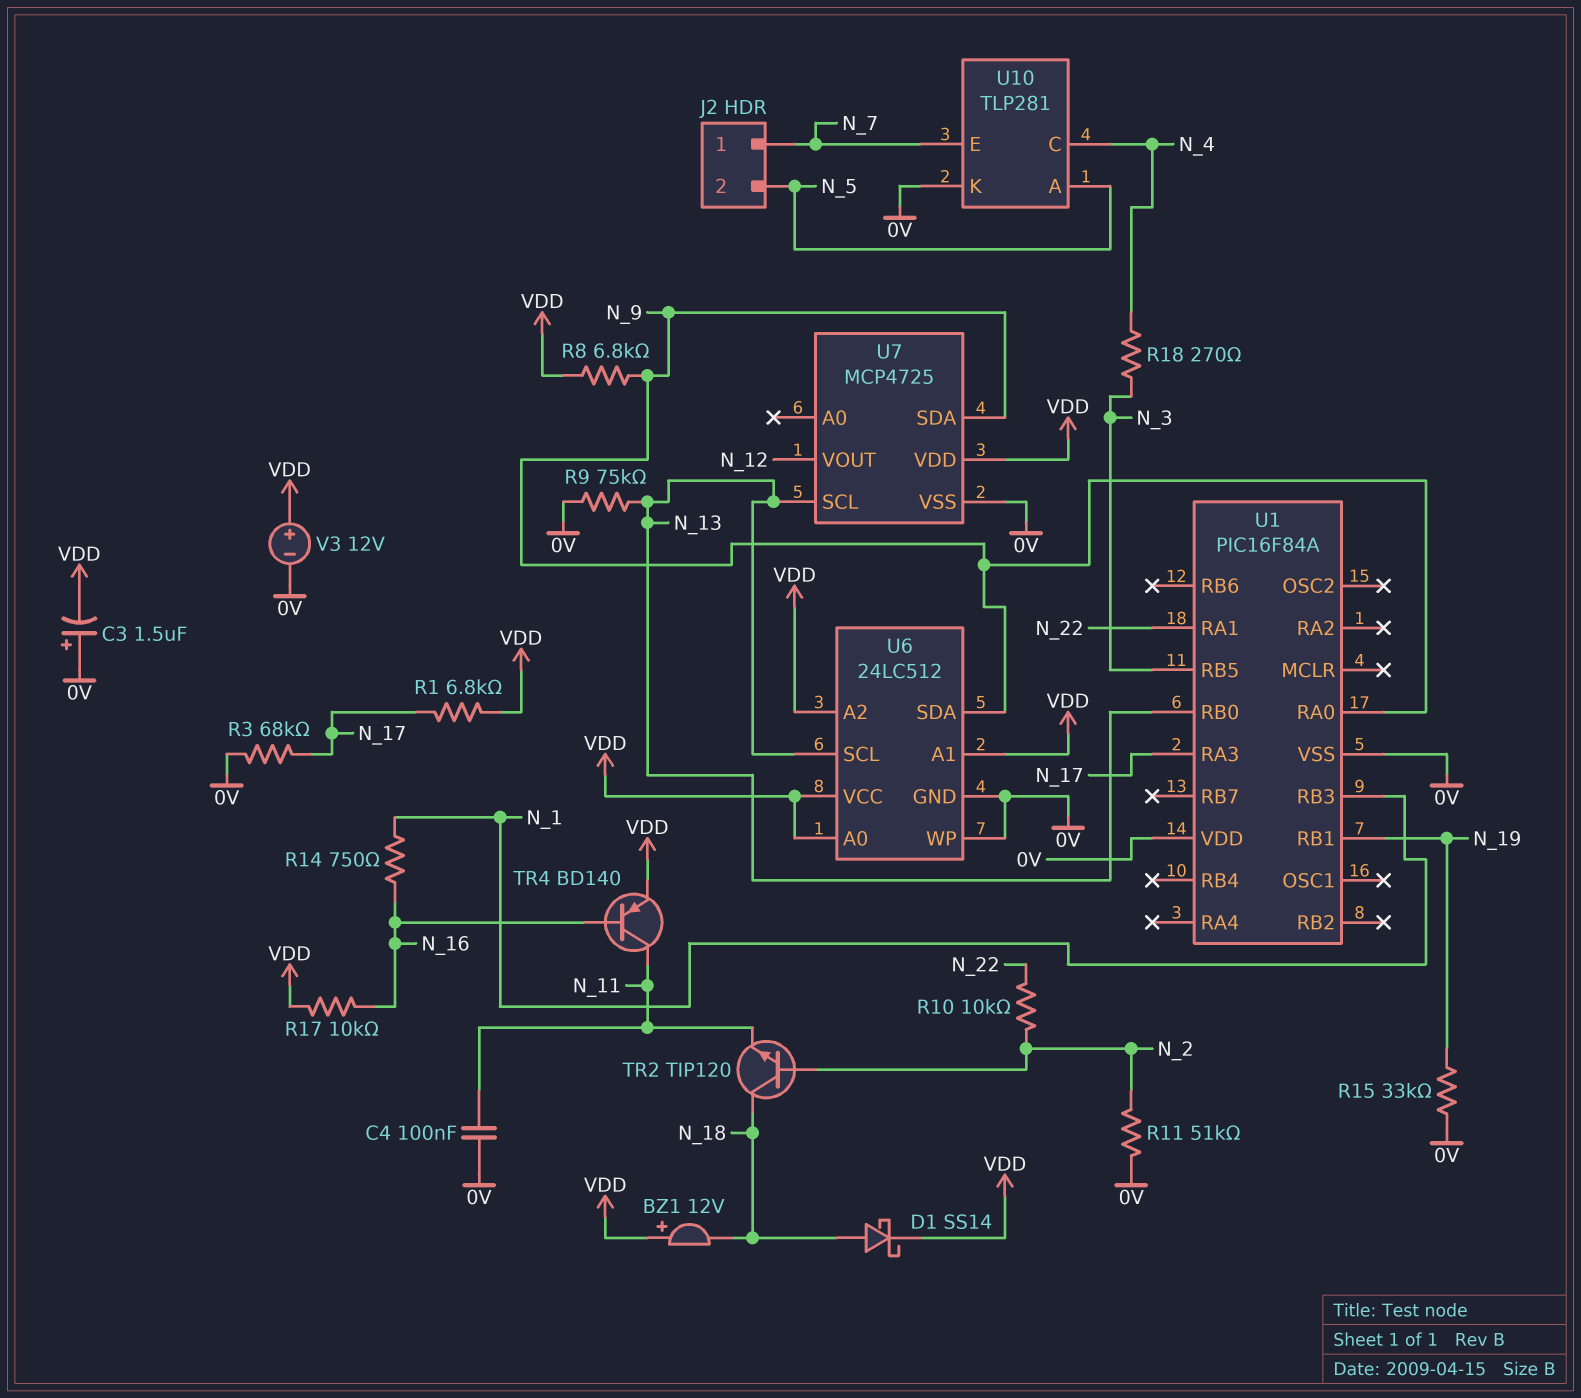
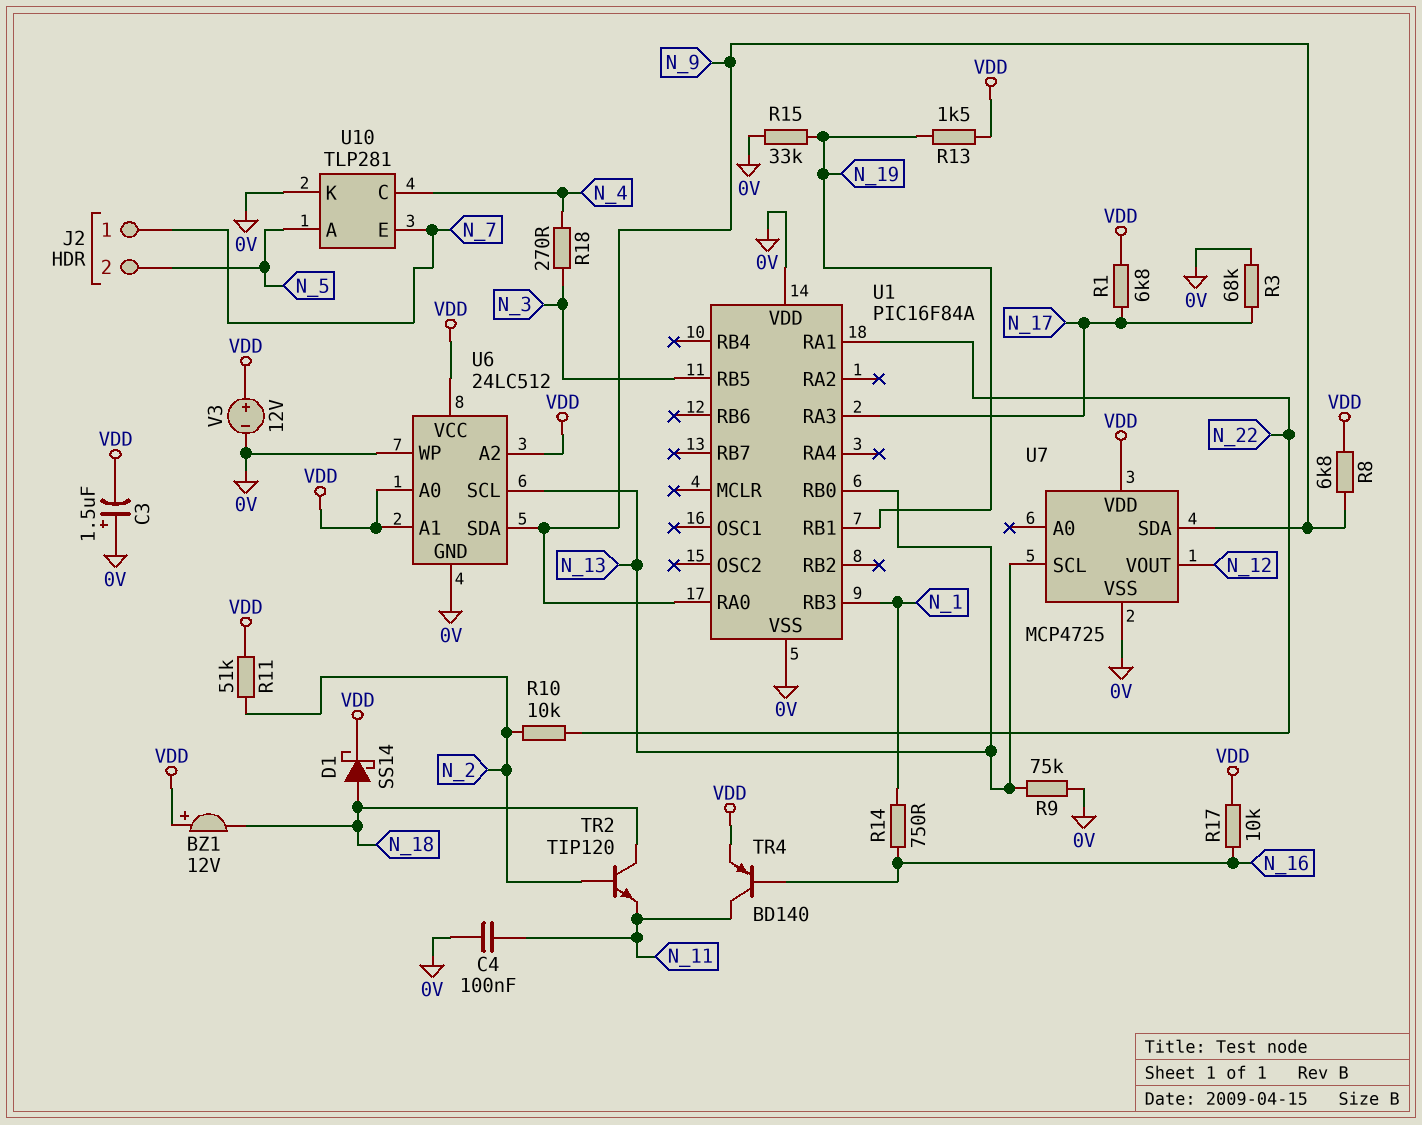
R11: 51k (0V, N_2) -> 51k (N_2, VDD)
R13: none -> 1.5k (N_19, VDD)

